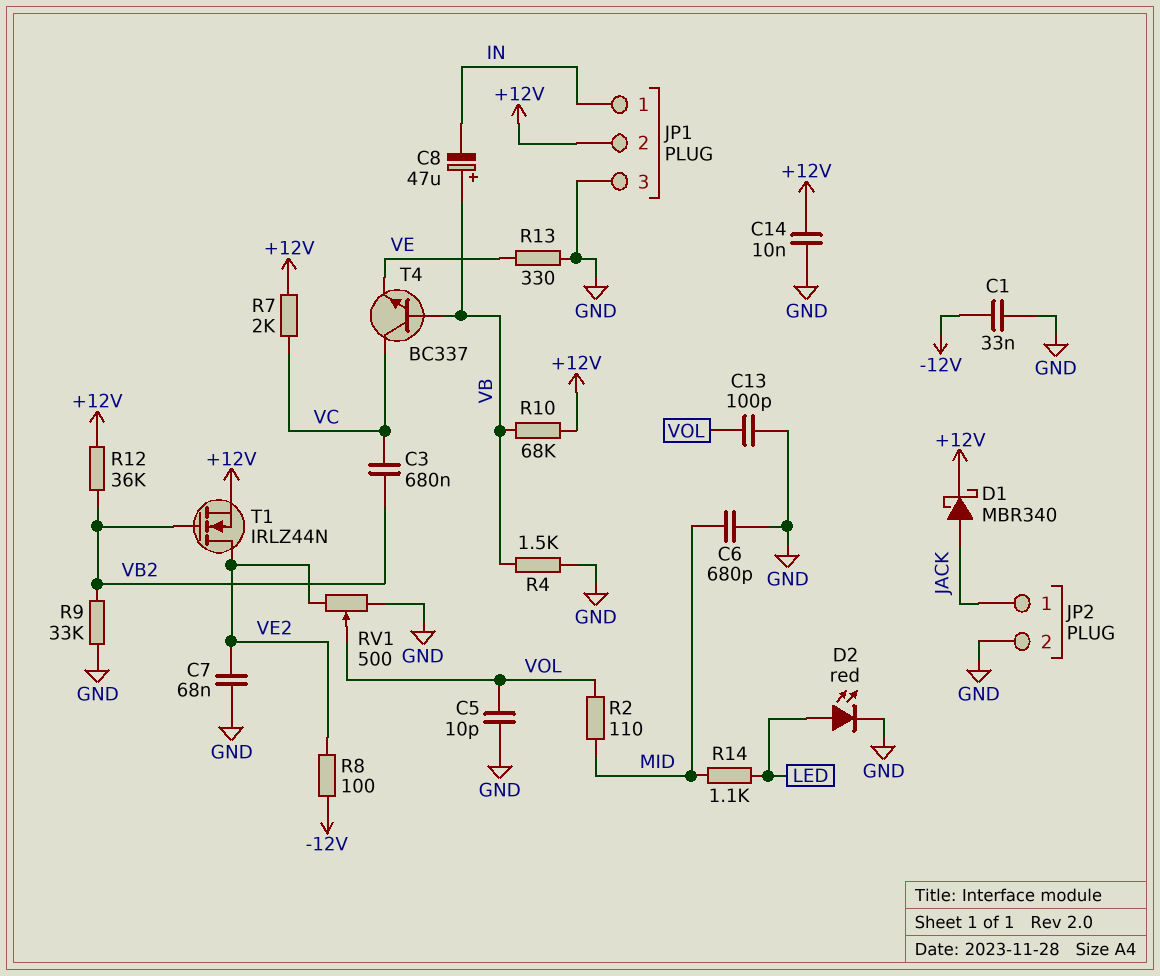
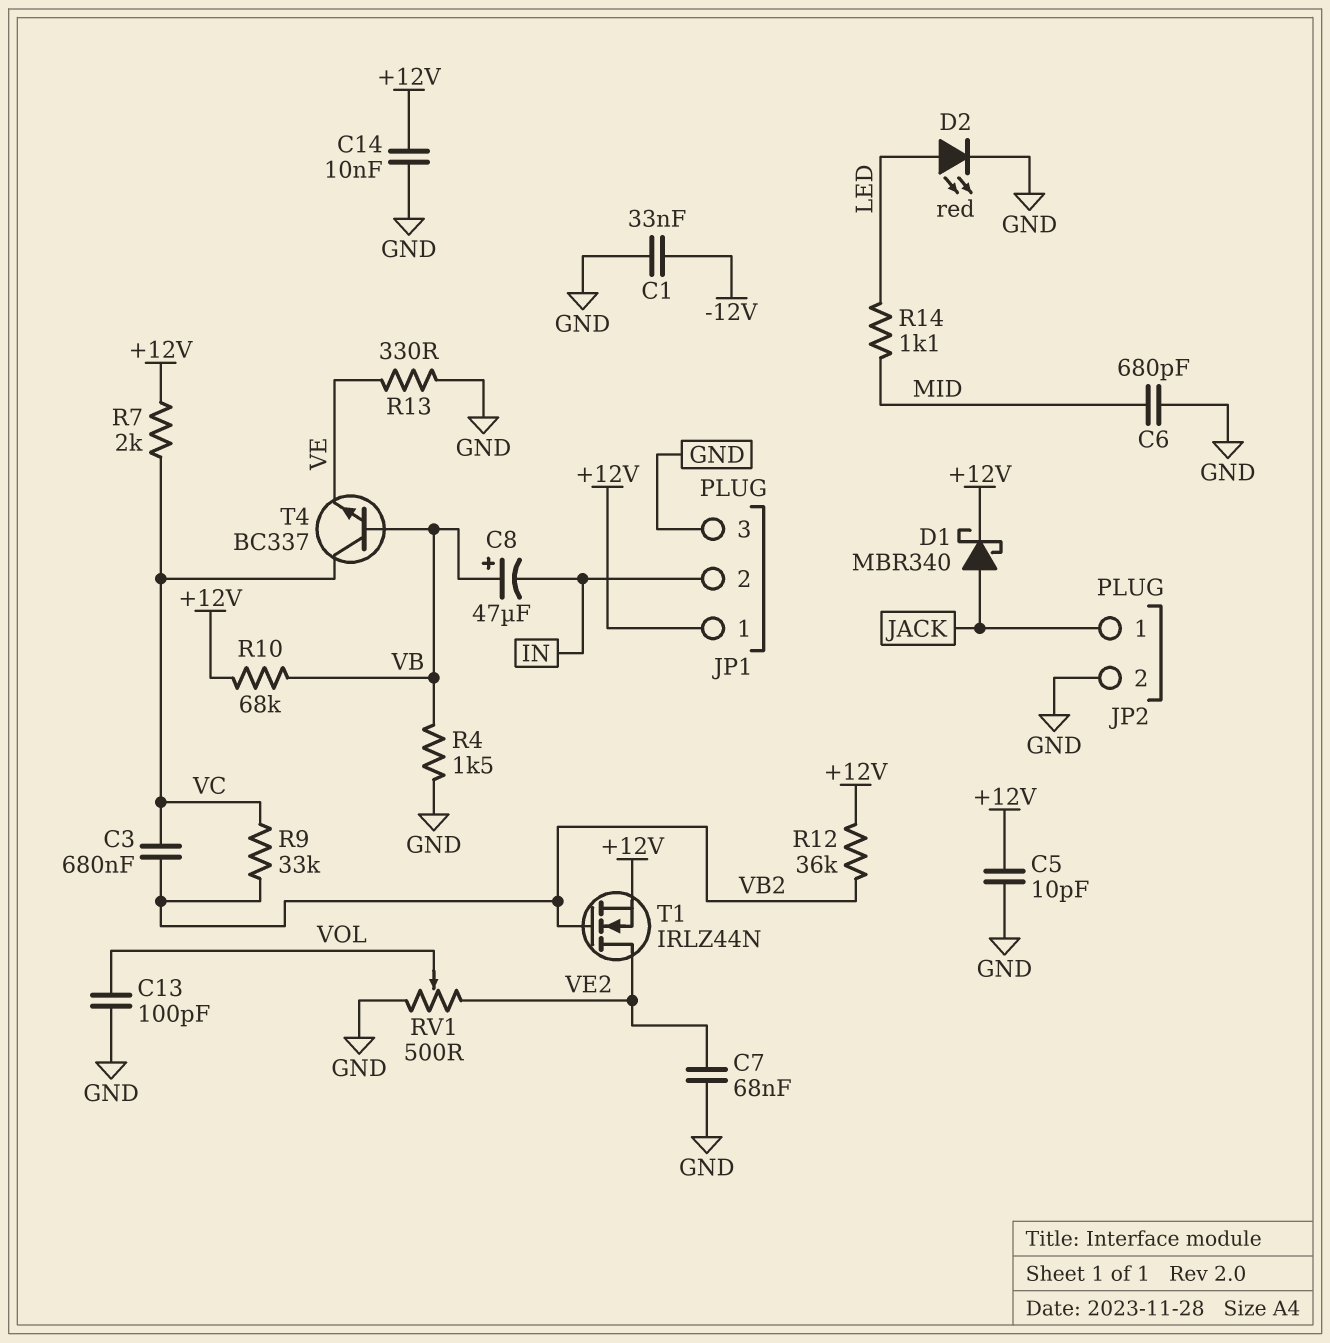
C5: 10pF (GND, VOL) -> 10pF (+12V, GND)
JP1 pin 1: IN -> +12V
JP1 pin 2: +12V -> IN
R2: 110 (MID, VOL) -> none
R8: 100 (-12V, VE2) -> none
R9: 33k (GND, VB2) -> 33k (VB2, VC)

